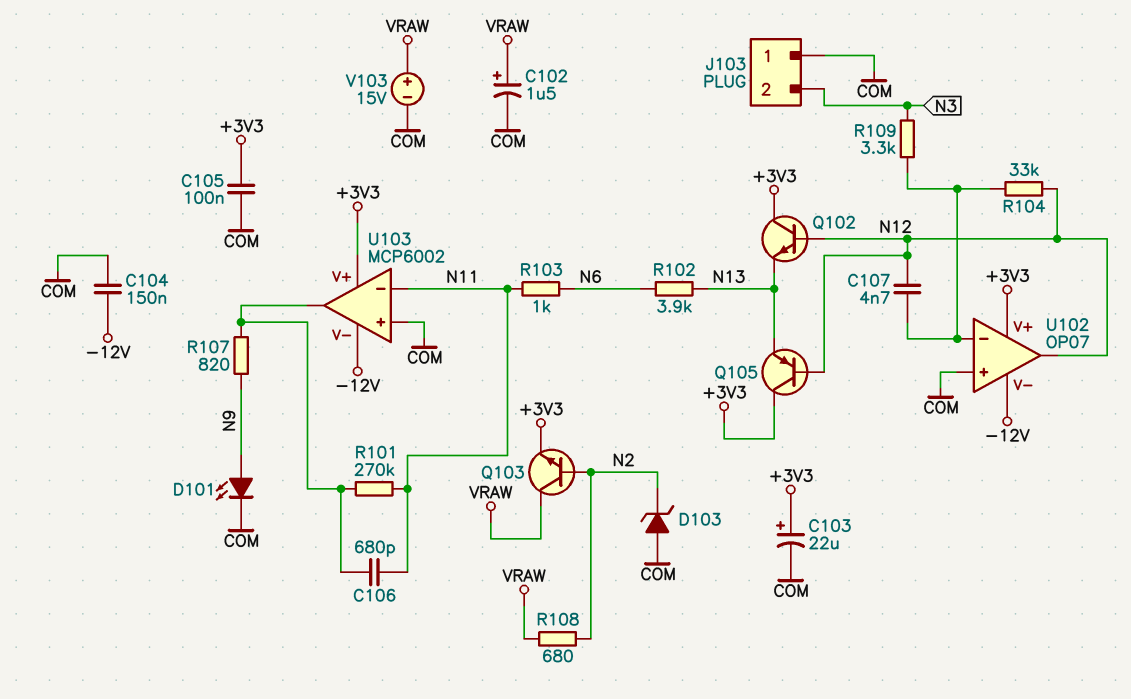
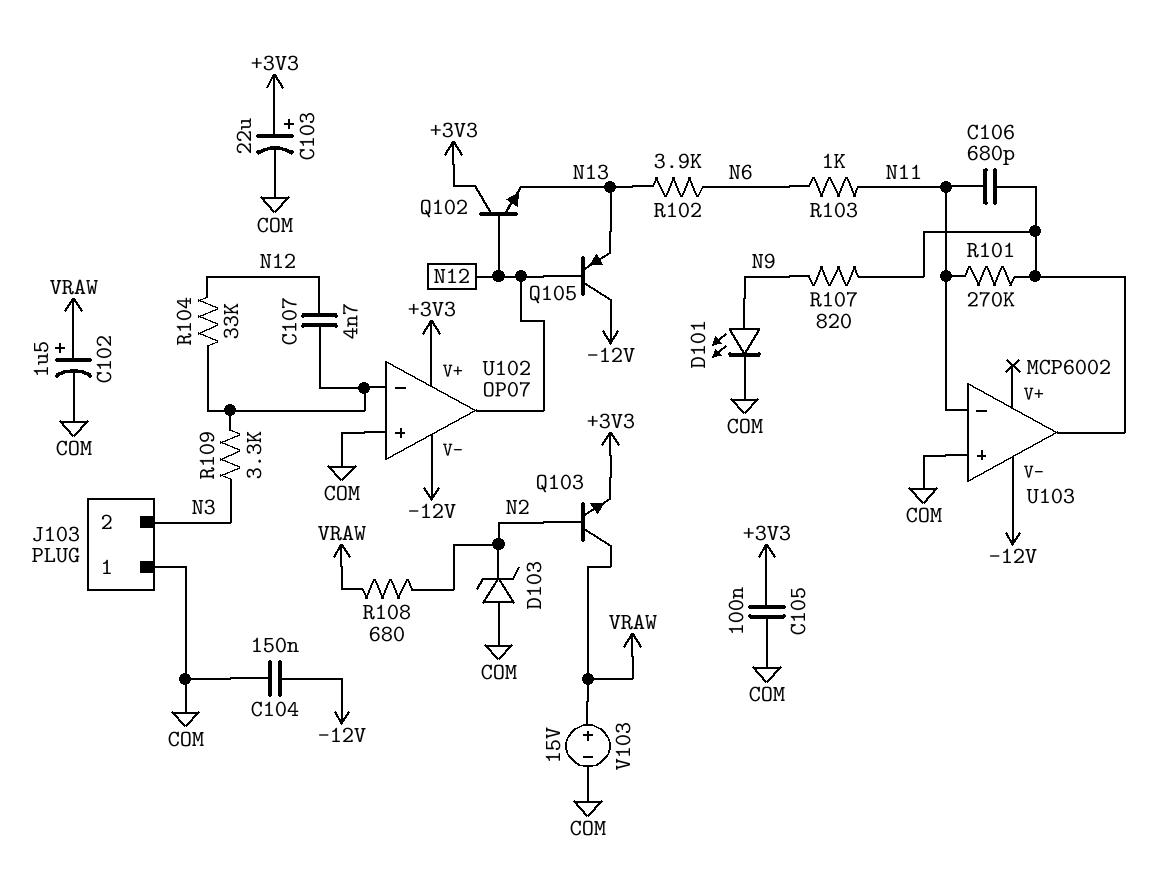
Q105: PNP (B N12, C +3V3, E N13) -> PNP (B N12, C -12V, E N13)
U103 pin V+: +3V3 -> none

